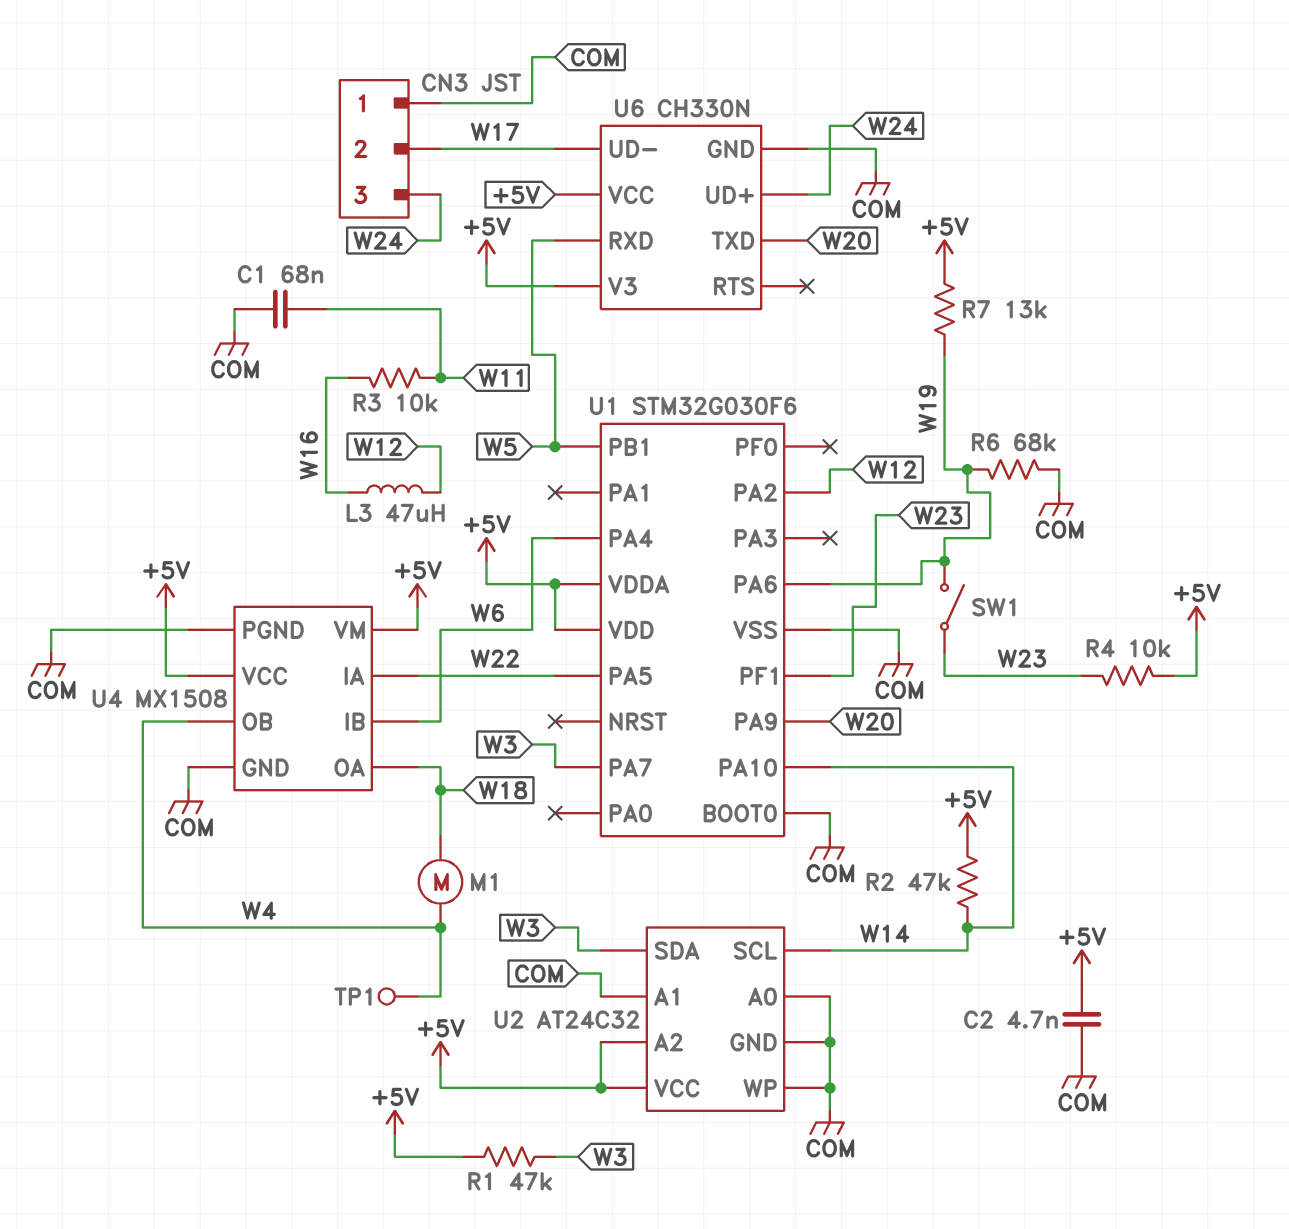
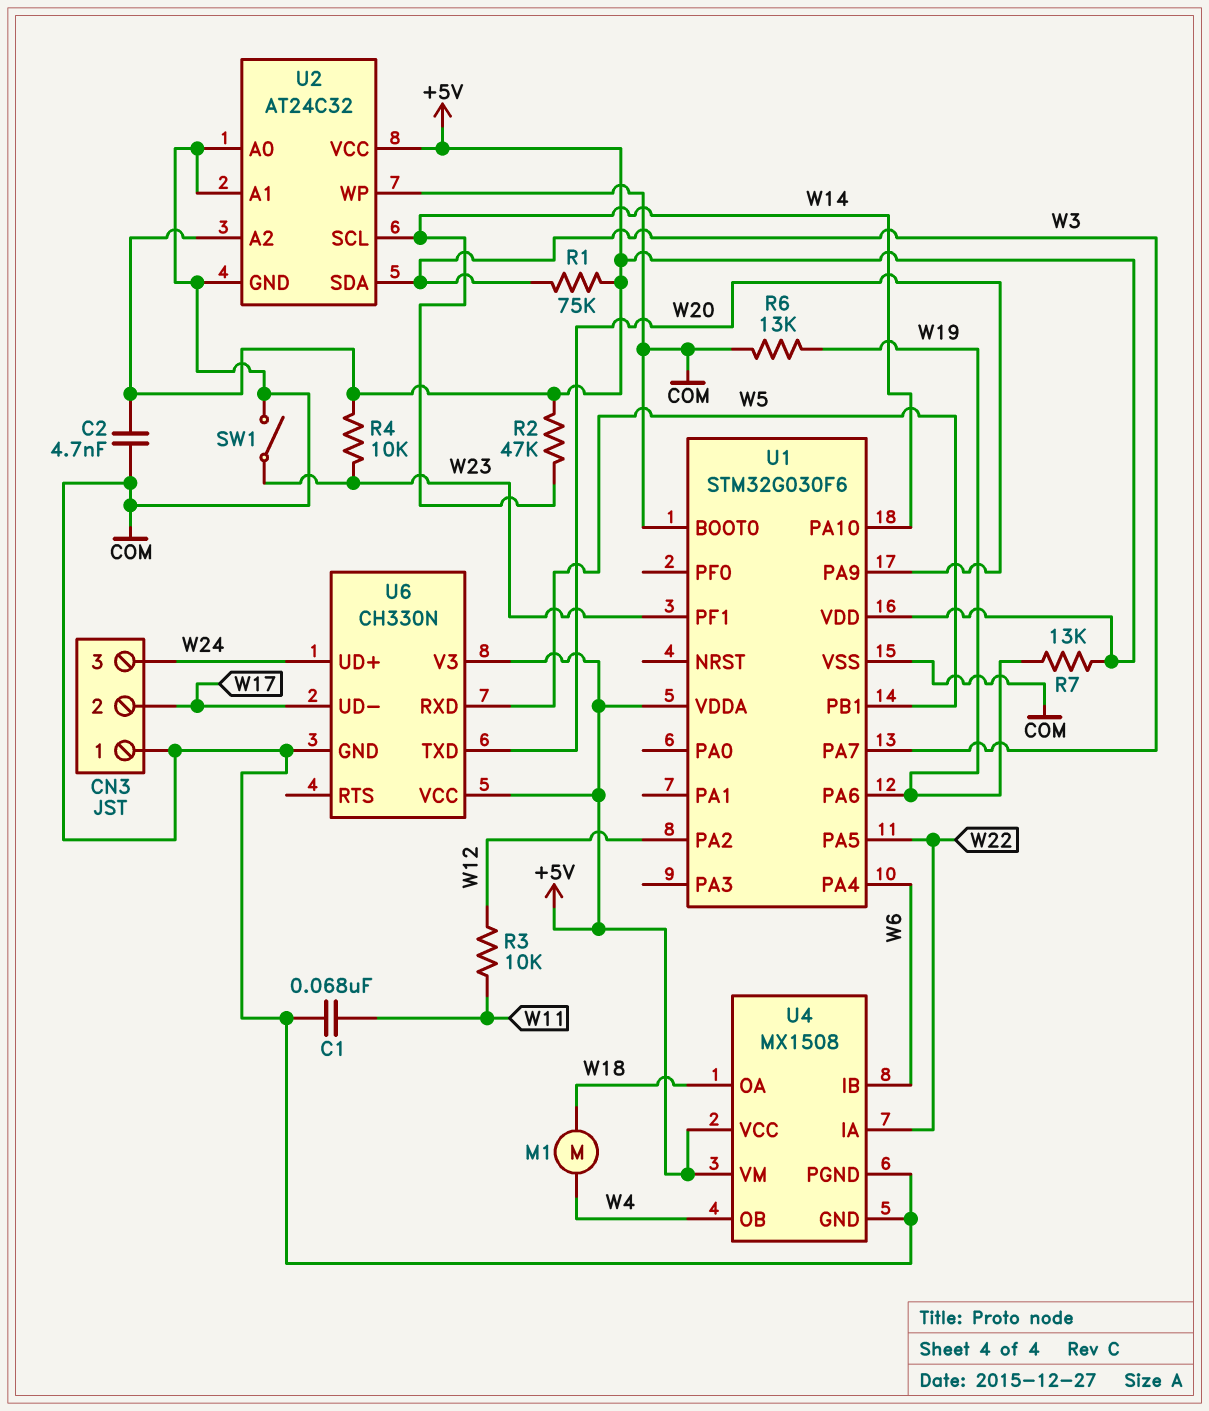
L3: 47uH (W12, W16) -> none
R1: 47k (+5V, W3) -> 75k (+5V, W3)
R3: 10k (W11, W16) -> 10k (W11, W12)
R6: 68k (COM, W19) -> 13k (COM, W19)
SW1: switch (W19, W23) -> switch (COM, W23)
TP1: test point (W4) -> none

